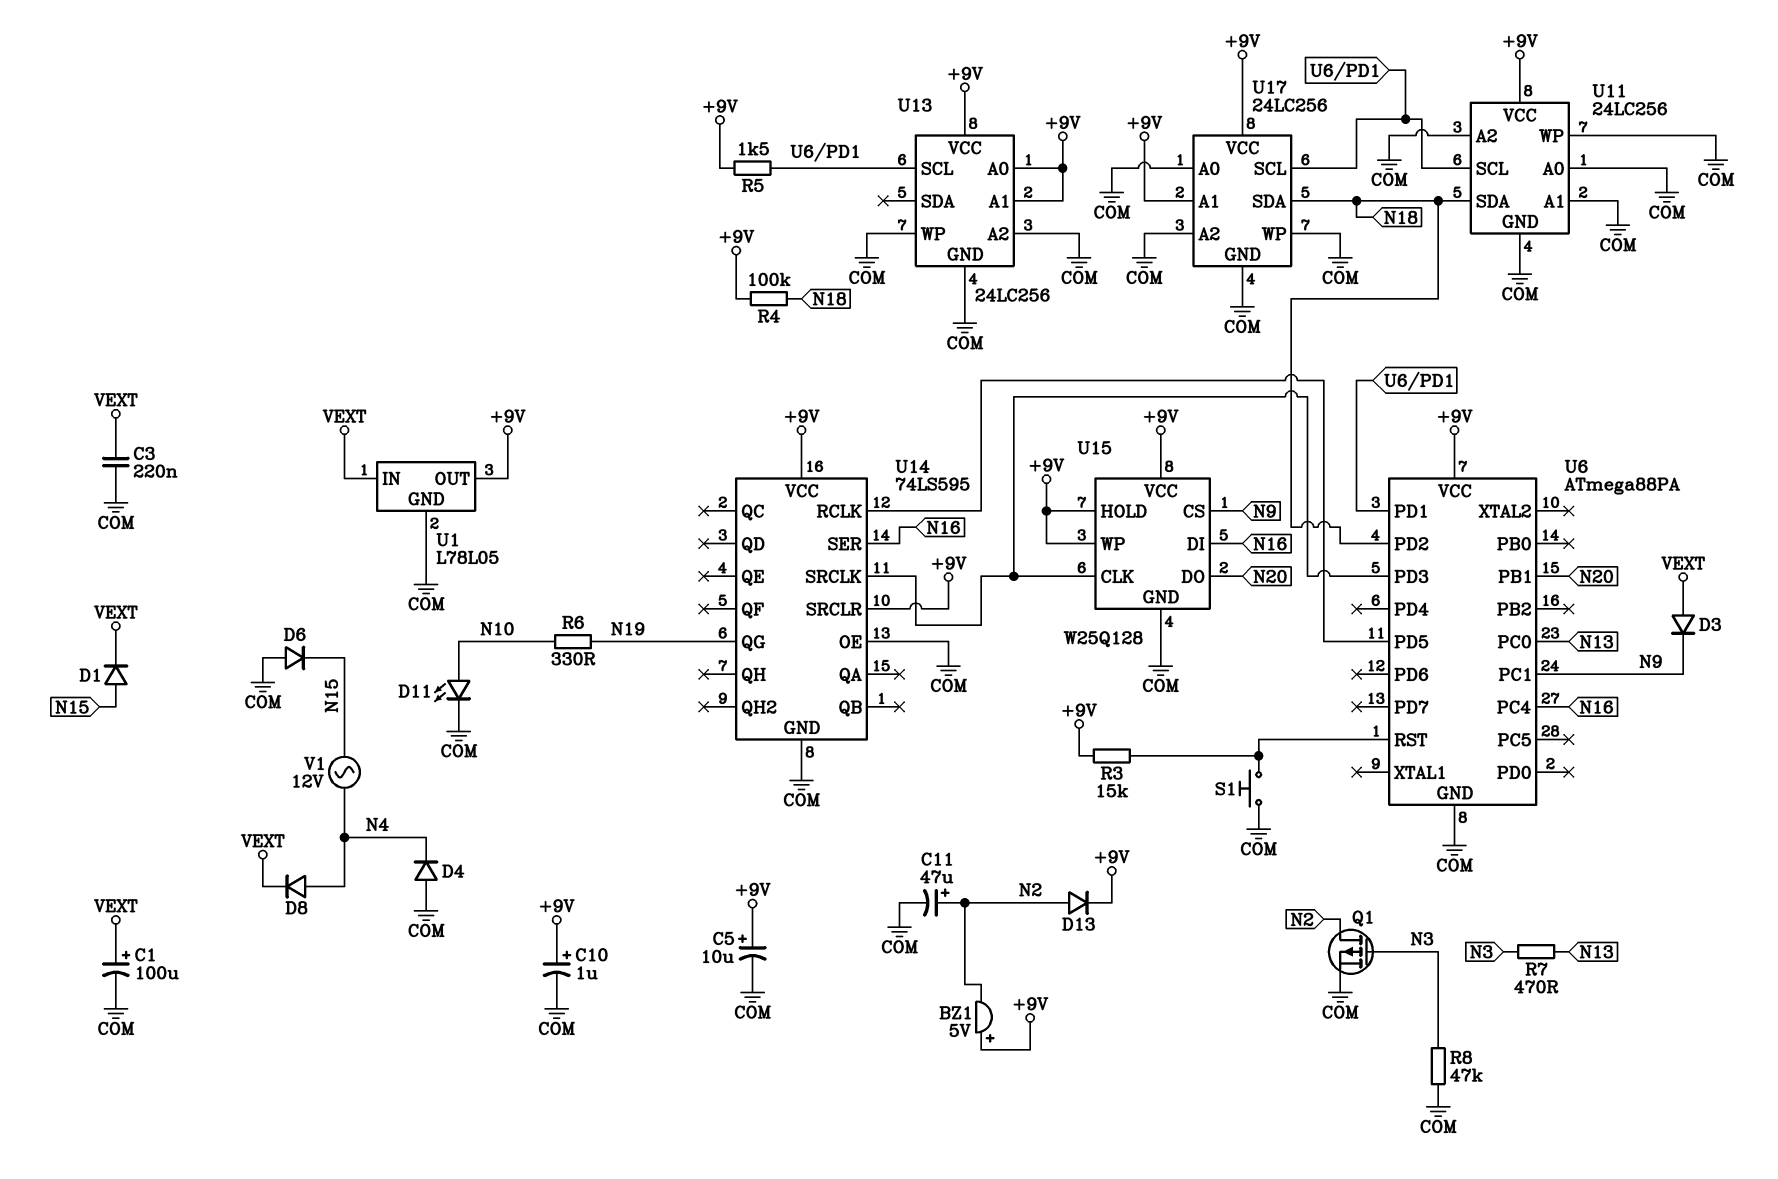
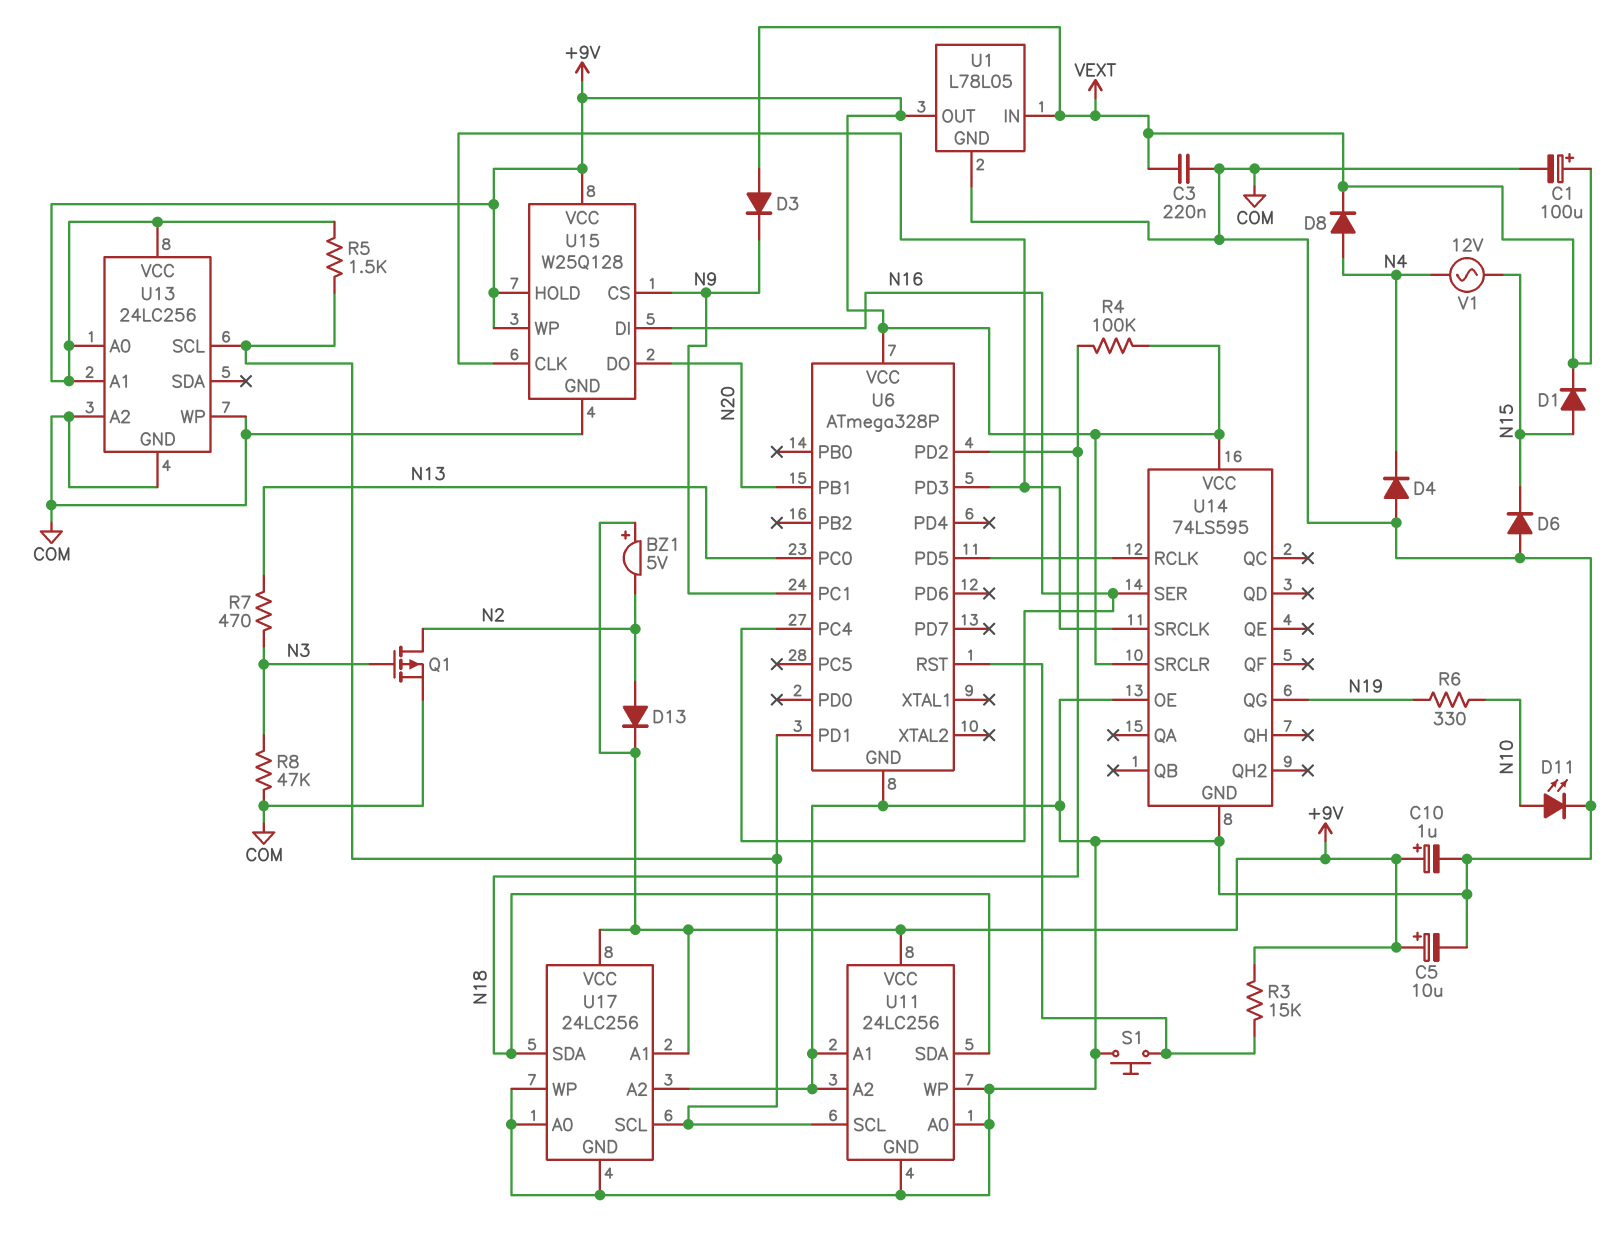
C11: 47uF (plus N2, minus COM) -> none
U6: ATmega88PA -> ATmega328P

